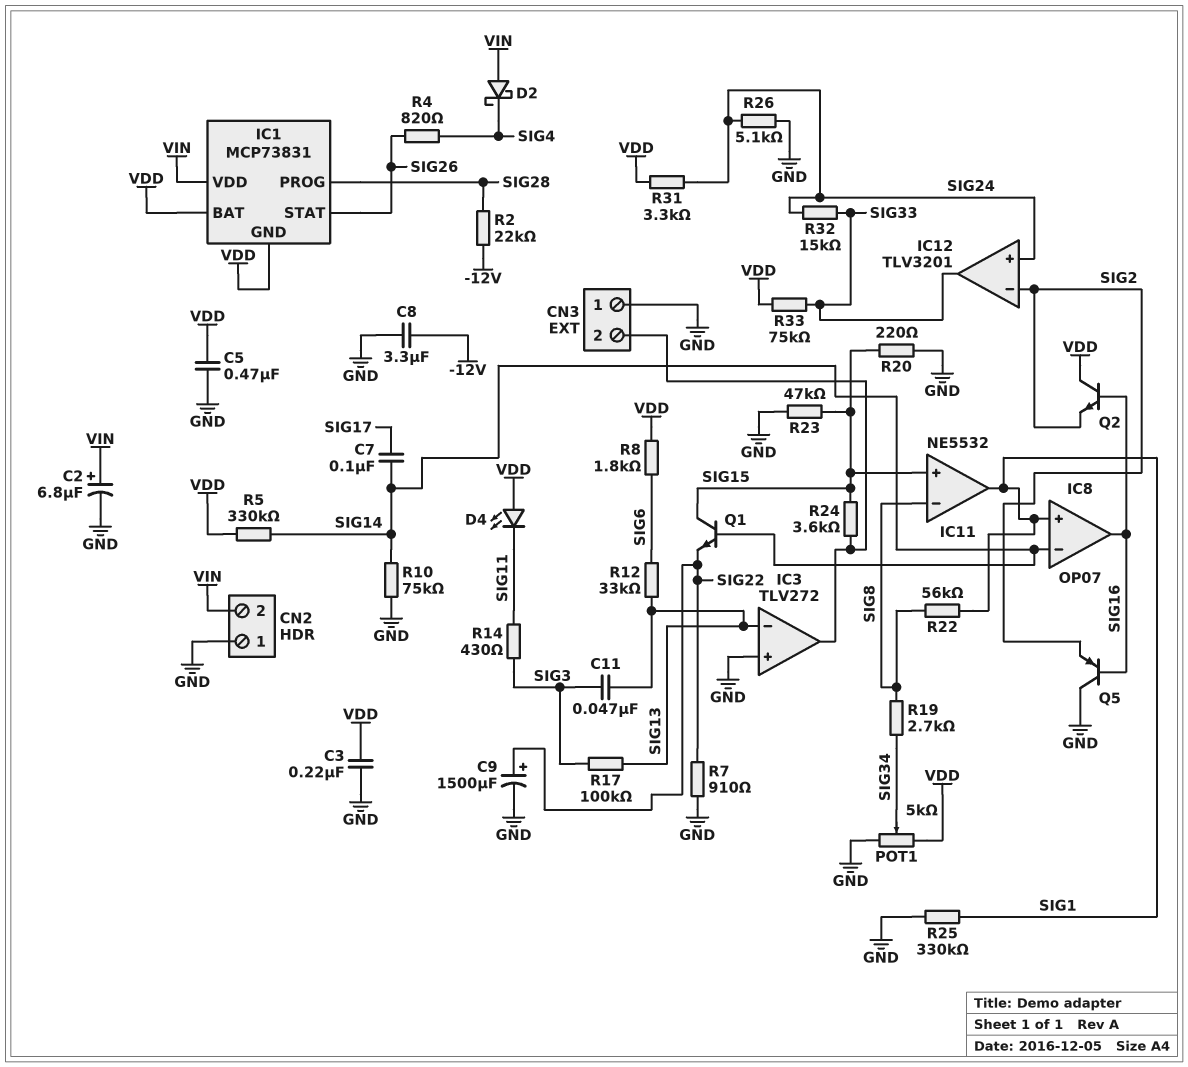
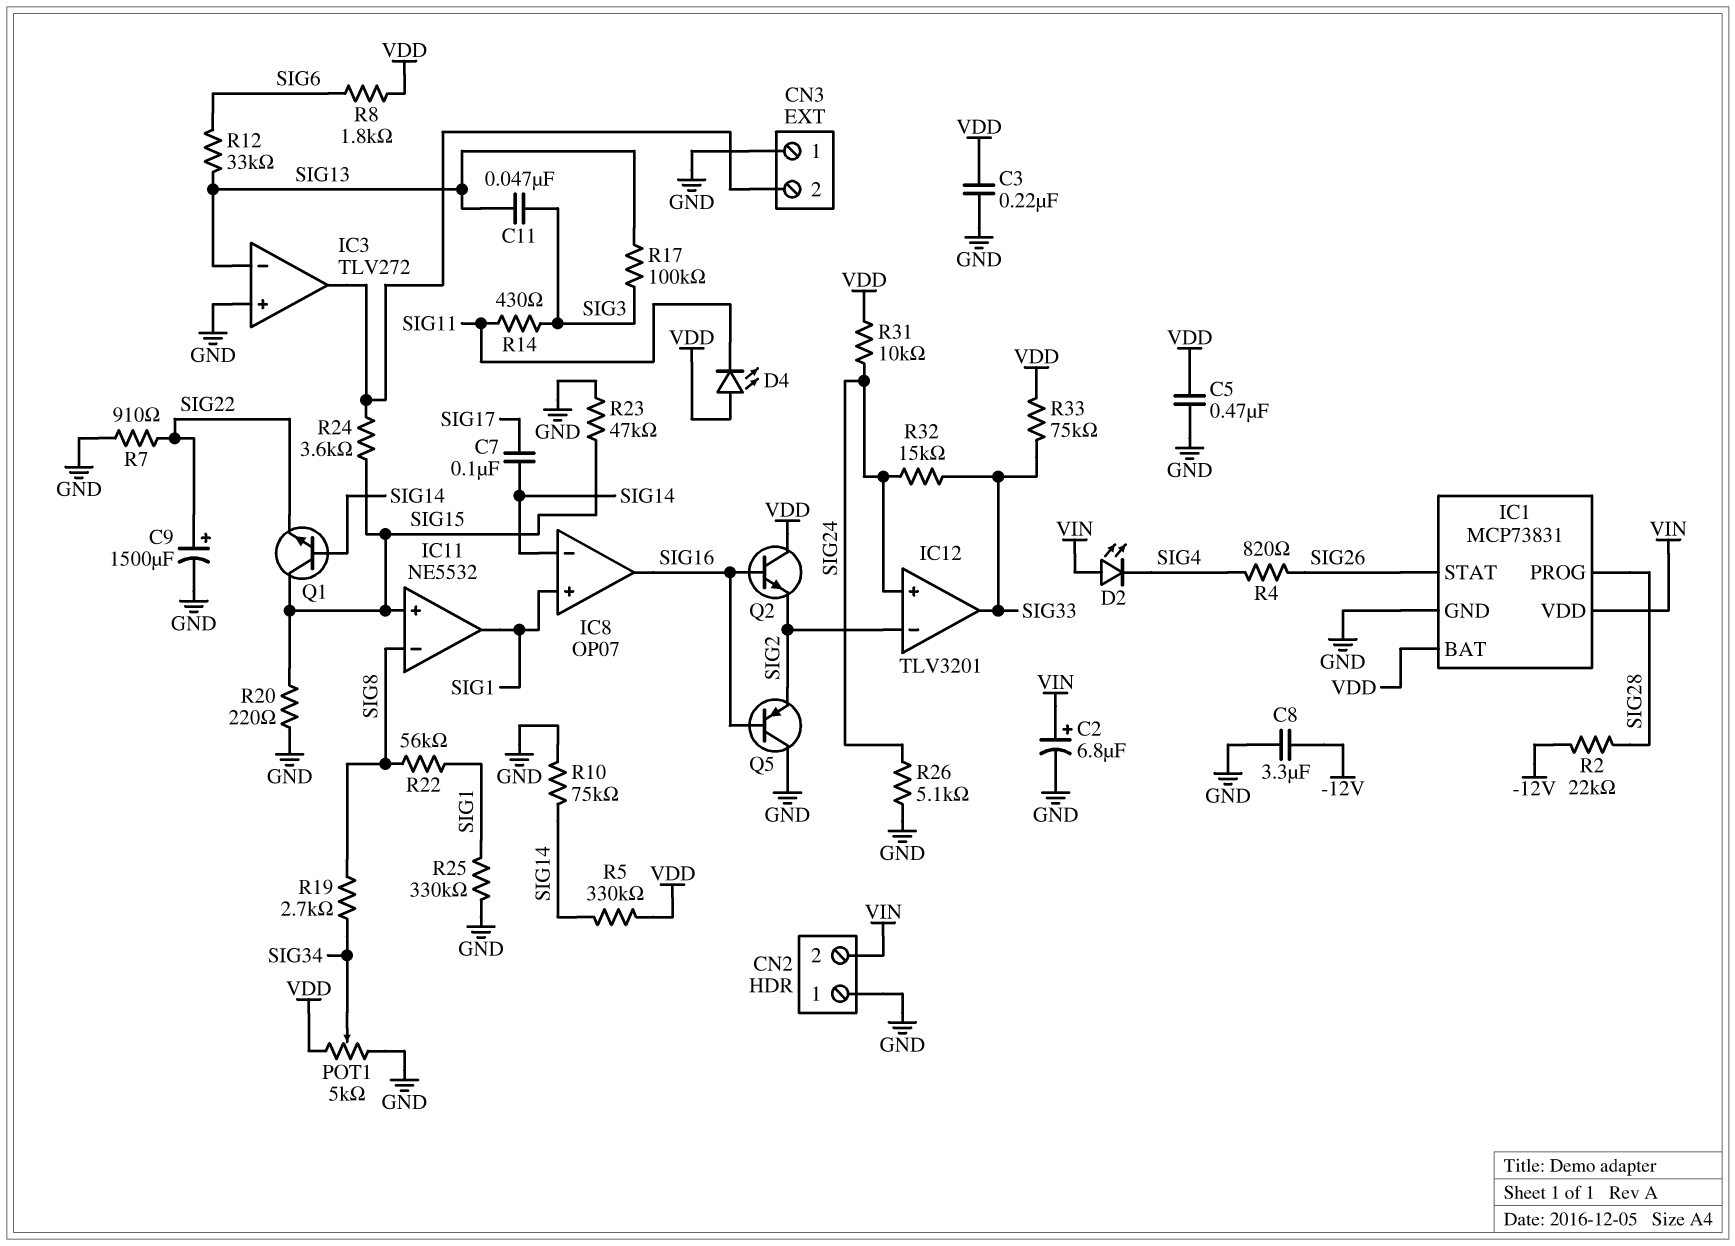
D2: schottky (A VIN, K SIG4) -> LED (A VIN, K SIG4)
IC1 pin GND: VDD -> GND
R31: 3.3k (SIG24, VDD) -> 10k (SIG24, VDD)

